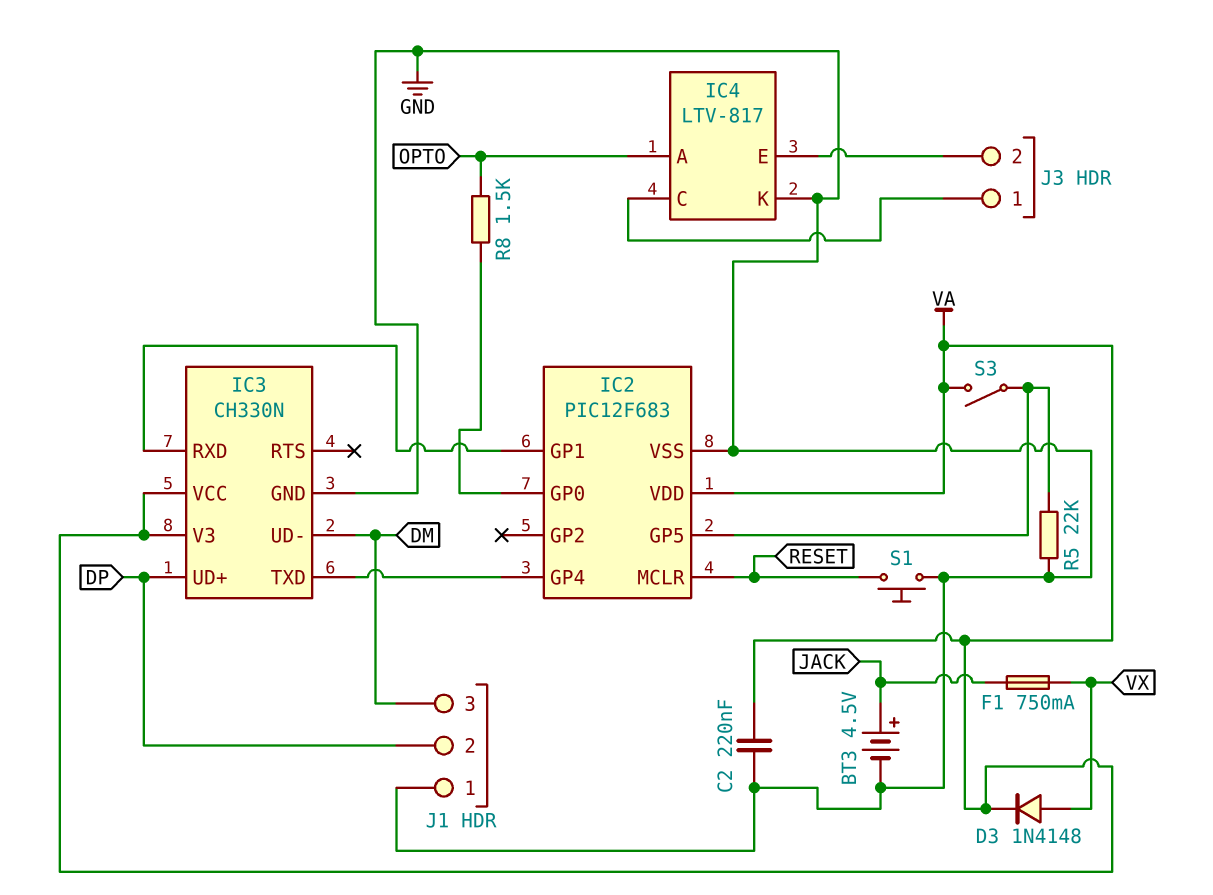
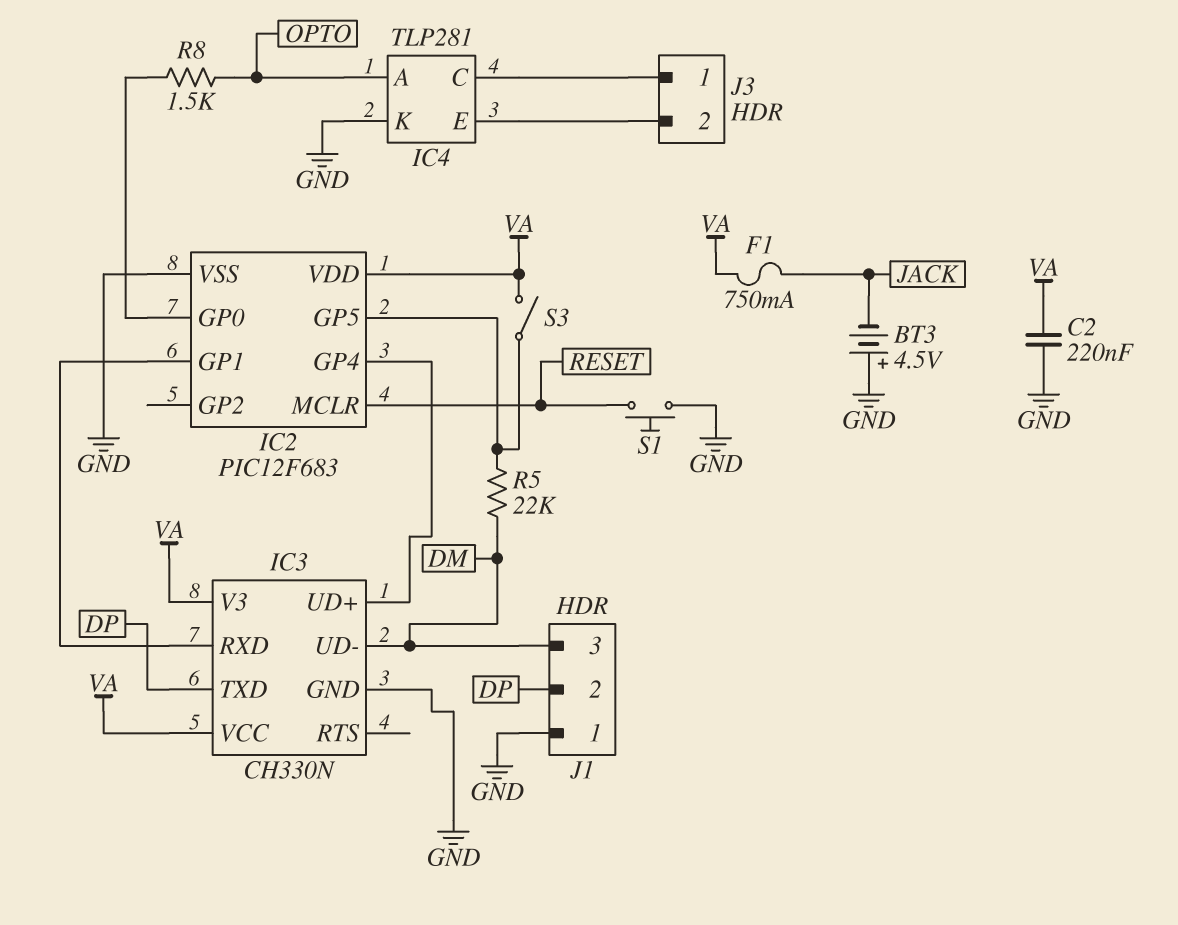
BT3: 4.5V (plus JACK, minus GND) -> 4.5V (plus GND, minus JACK)
D3: diode 1N4148 (A VX, K VA) -> none
F1: 750mA (JACK, VX) -> 750mA (JACK, VA)
IC3 pin TXD: IC2/GP4 -> DP
IC3 pin UD+: DP -> IC2/GP4
IC4: LTV-817 -> TLP281
R5: 22k (GND, IC2/GP5) -> 22k (DM, IC2/GP5)

